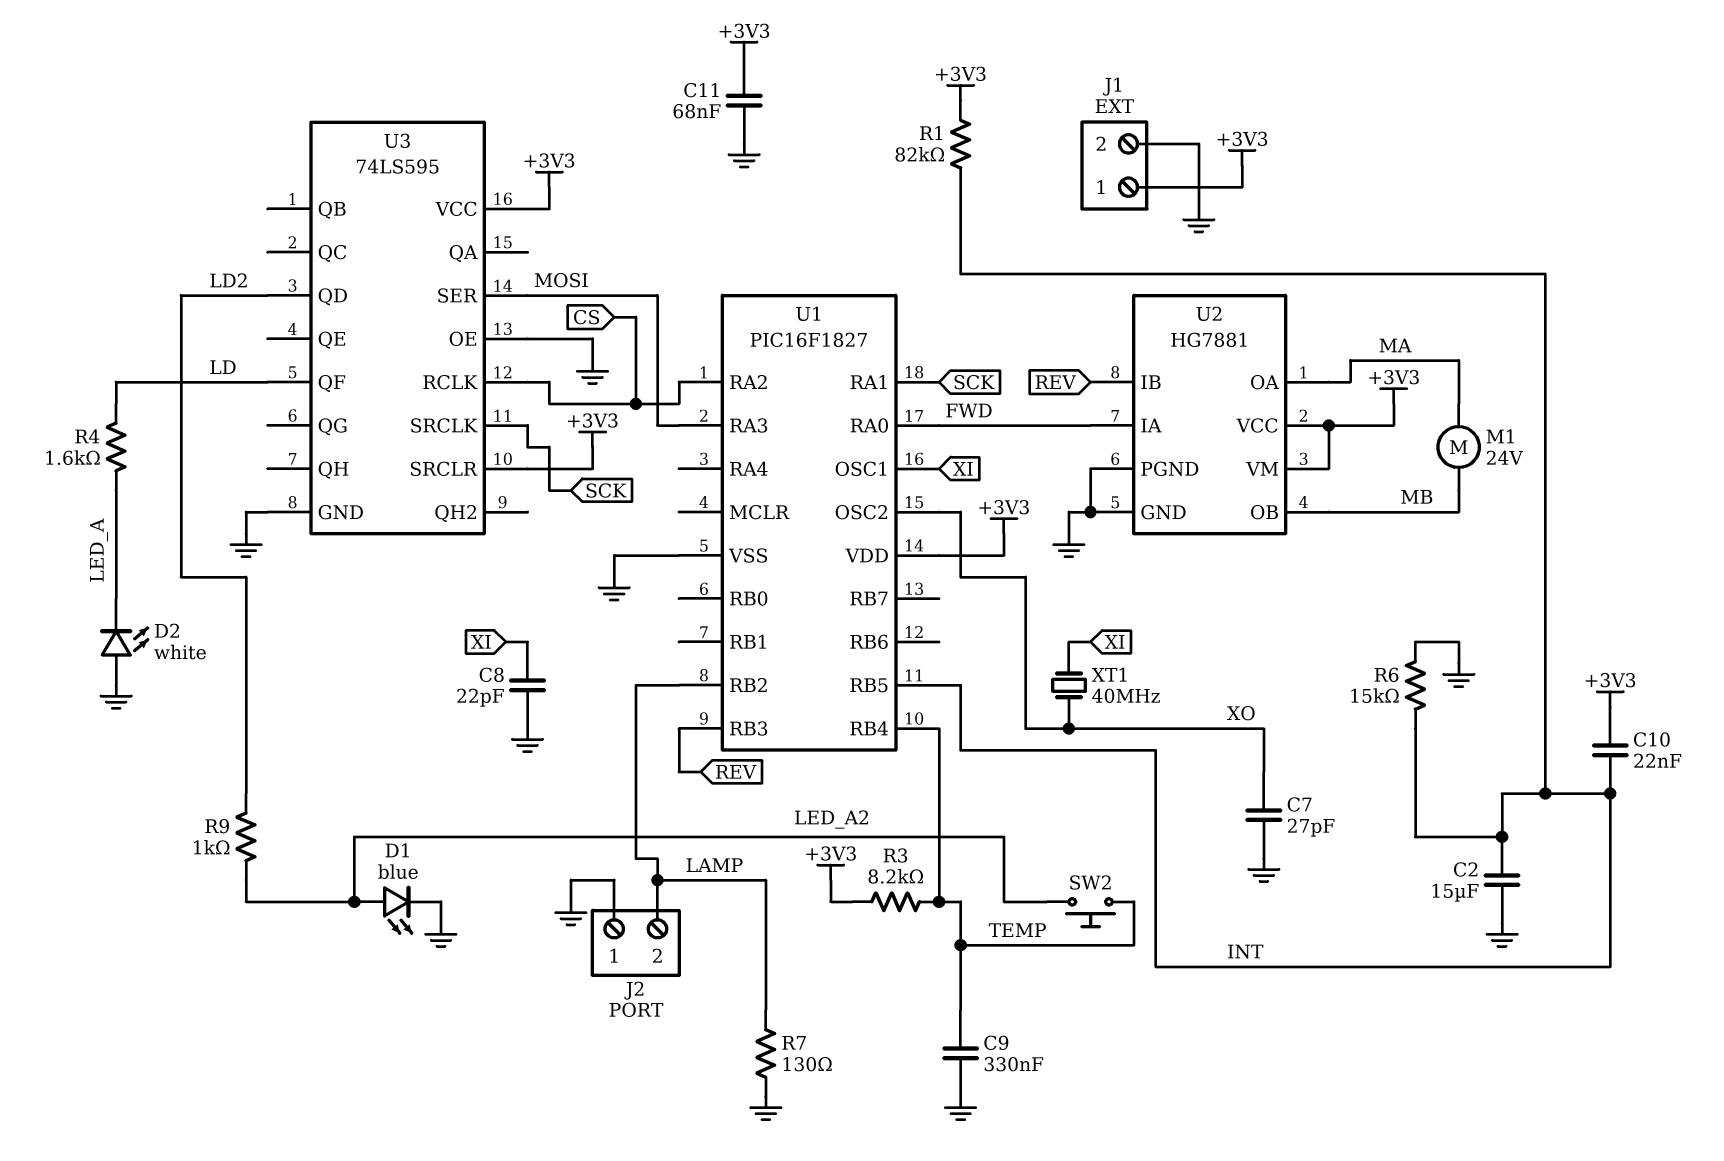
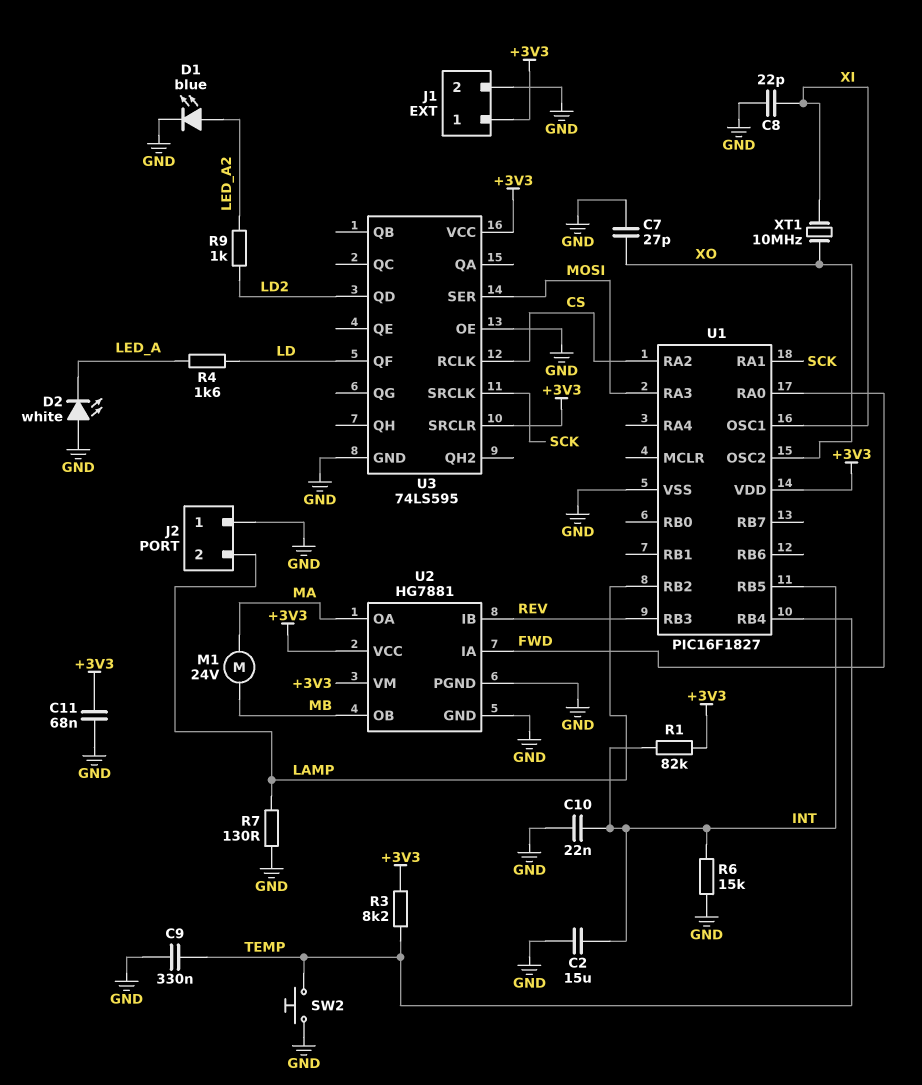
C10: 22nF (+3V3, INT) -> 22nF (GND, INT)
SW2: button (LED_A2, TEMP) -> button (GND, TEMP)
XT1: 40MHz (XI, XO) -> 10MHz (XI, XO)

